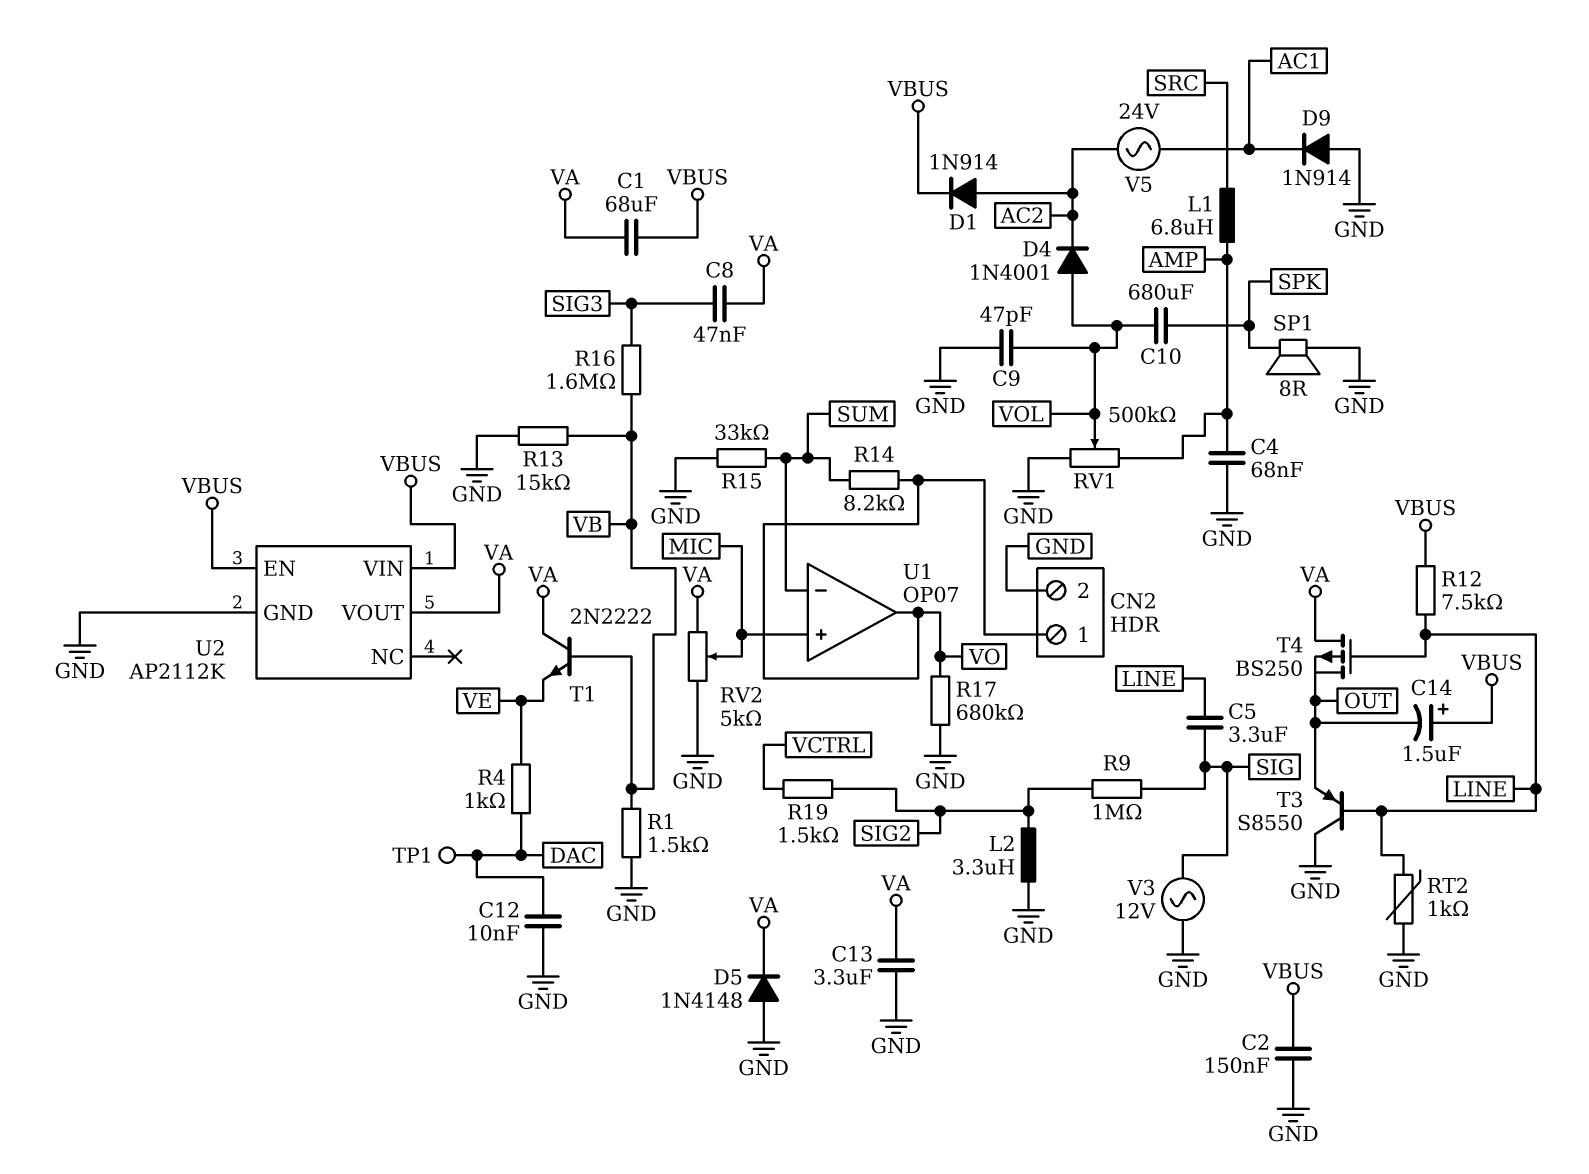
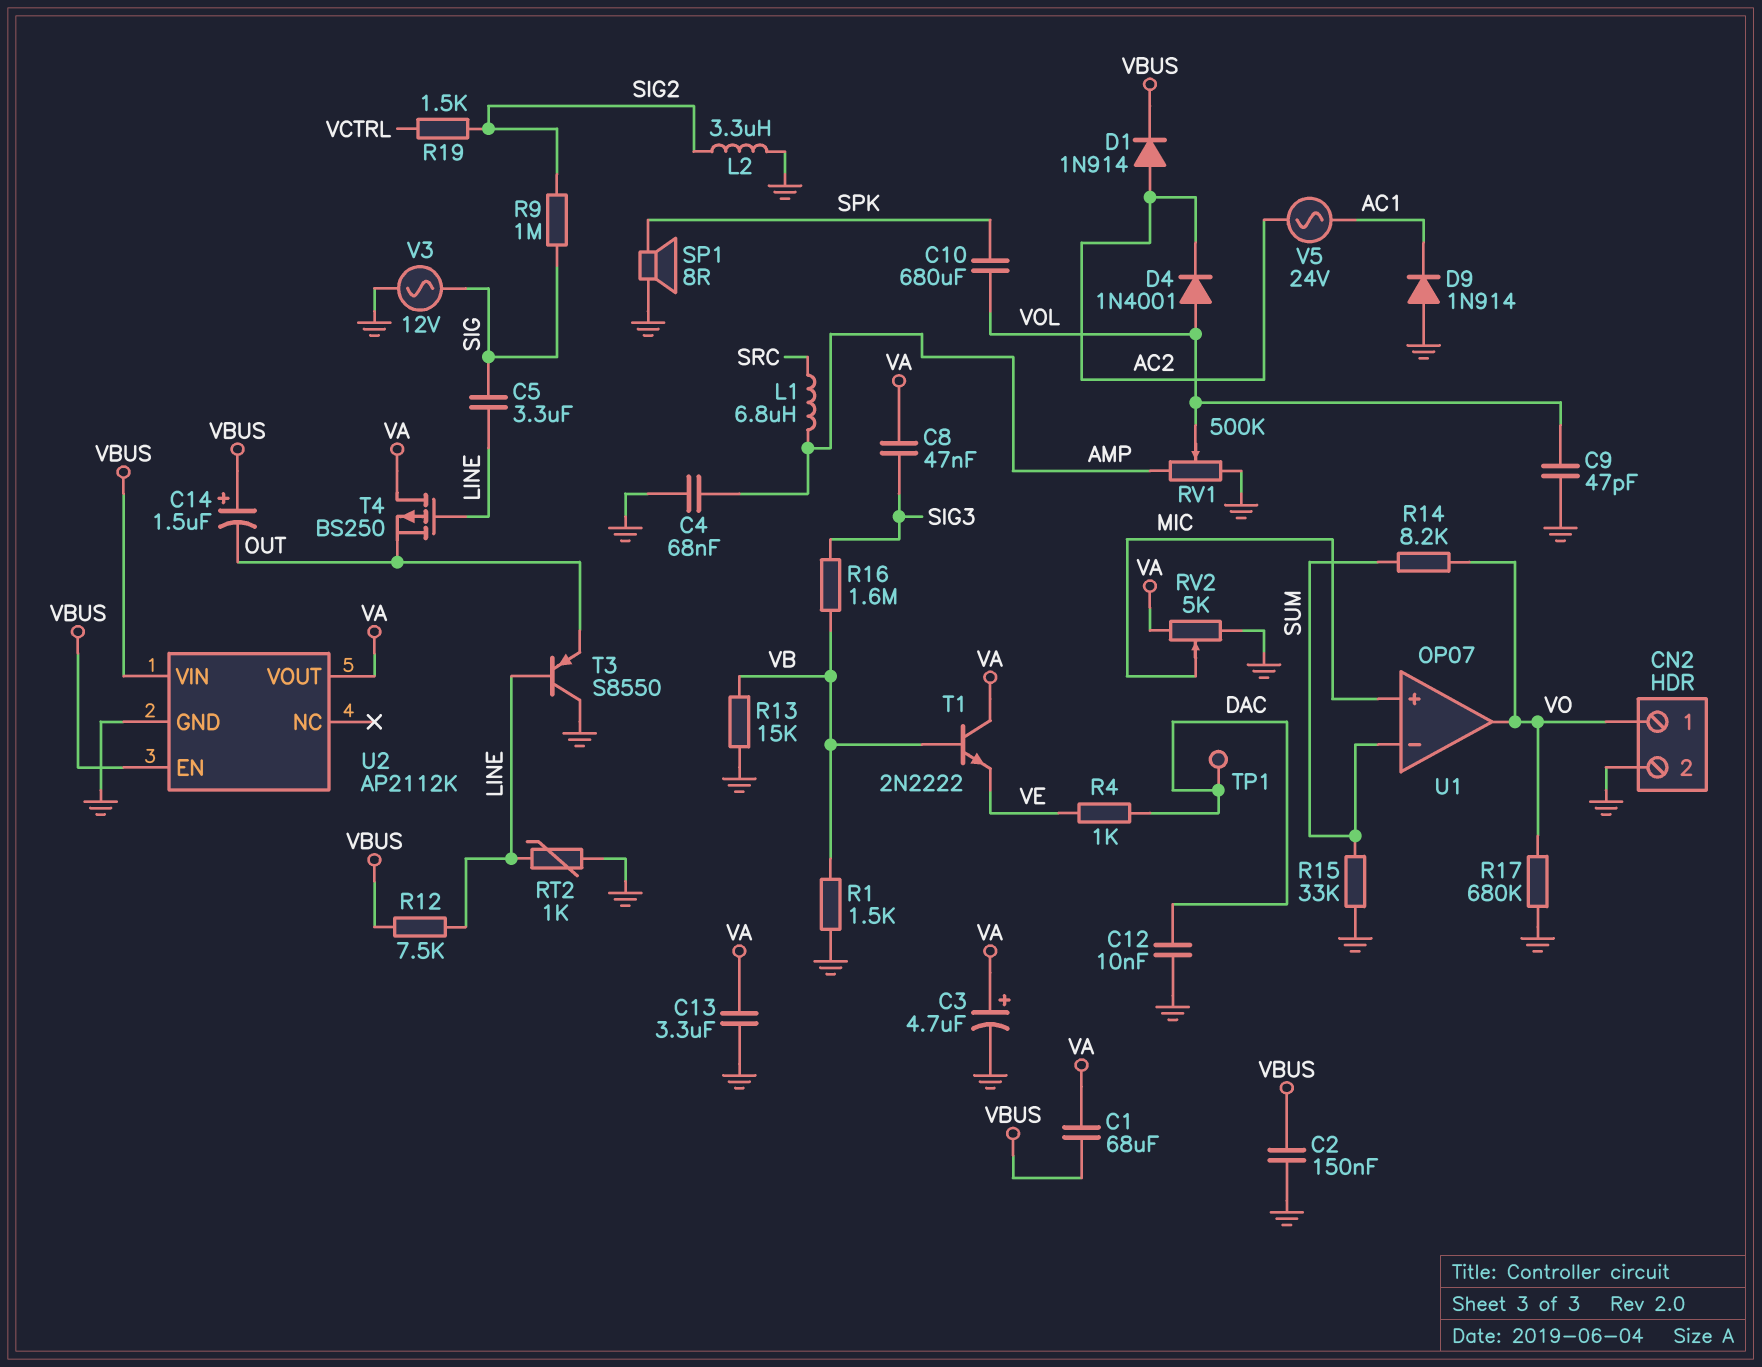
C3: none -> 4.7uF (plus VA, minus GND)
D5: diode 1N4148 (A GND, K VA) -> none

